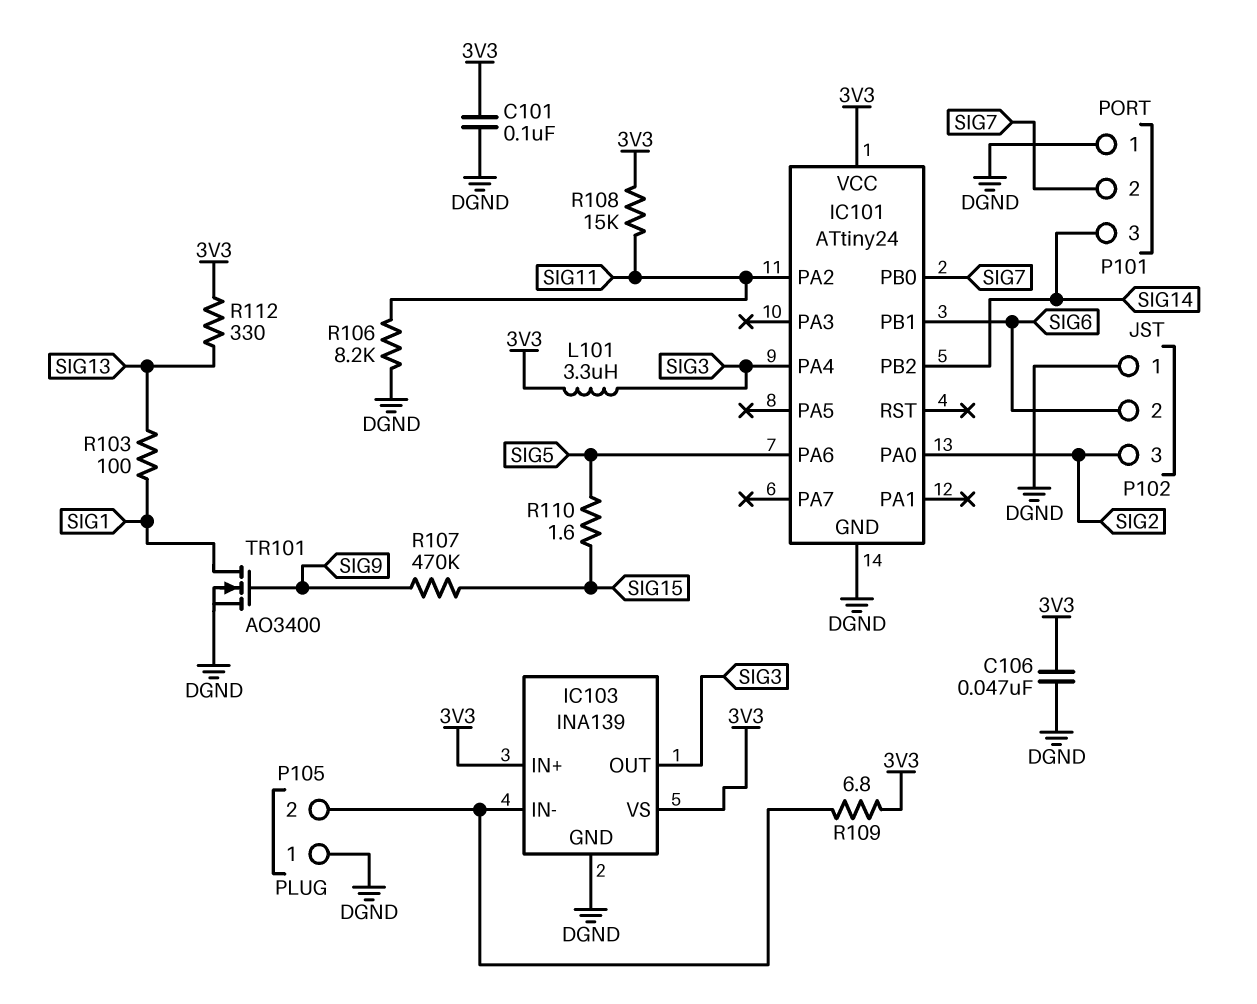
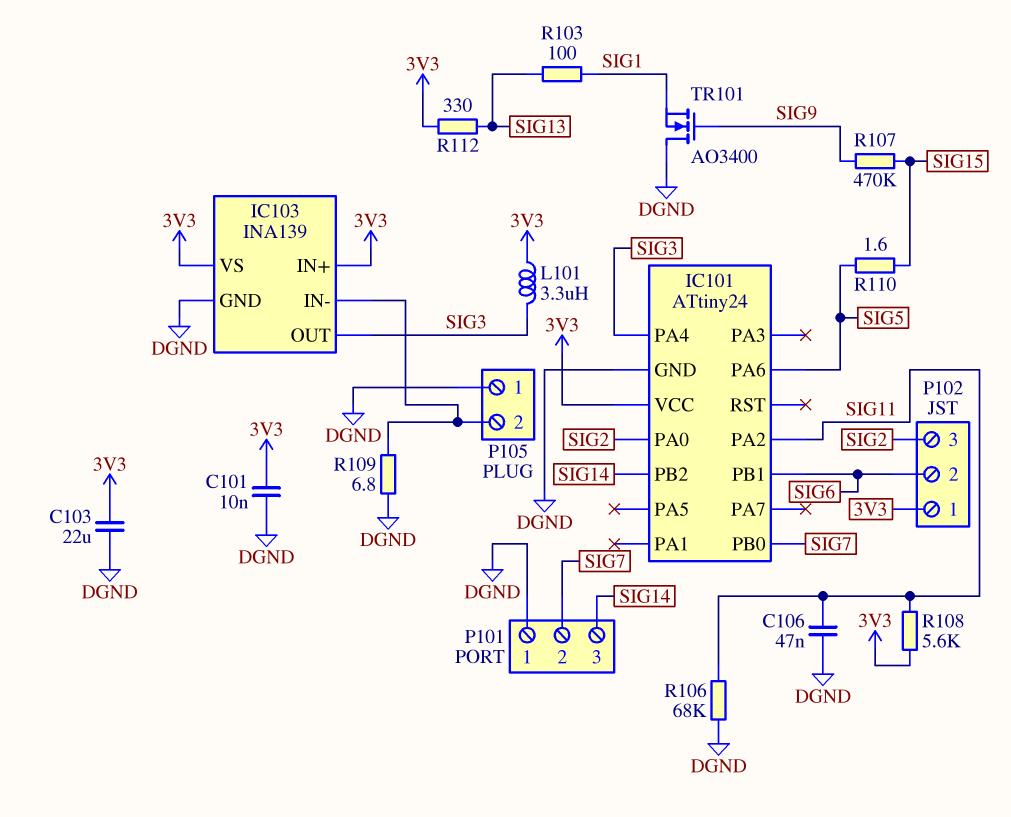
C101: 100nF (3V3, DGND) -> 10nF (3V3, DGND)
C103: none -> 22uF (3V3, DGND)
C106: 47nF (3V3, DGND) -> 47nF (DGND, SIG11)
P102 pin 1: DGND -> 3V3
R106: 8.2k (DGND, SIG11) -> 68k (DGND, SIG11)
R108: 15k (3V3, SIG11) -> 5.6k (3V3, SIG11)
R109: 6.8 (3V3, IC103/IN-) -> 6.8 (DGND, IC103/IN-)
TR101: NMOS AO3400 (G SIG9, D SIG1, S DGND) -> NMOS AO3400 (G SIG9, D DGND, S SIG1)

